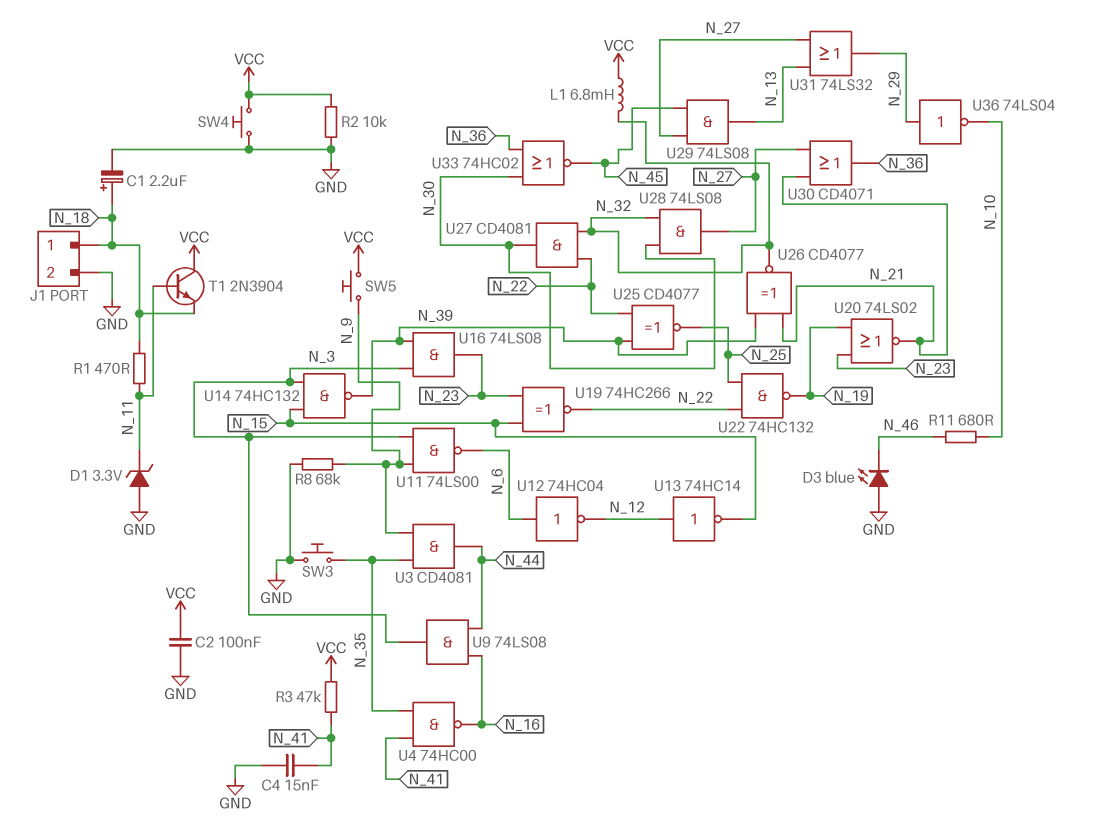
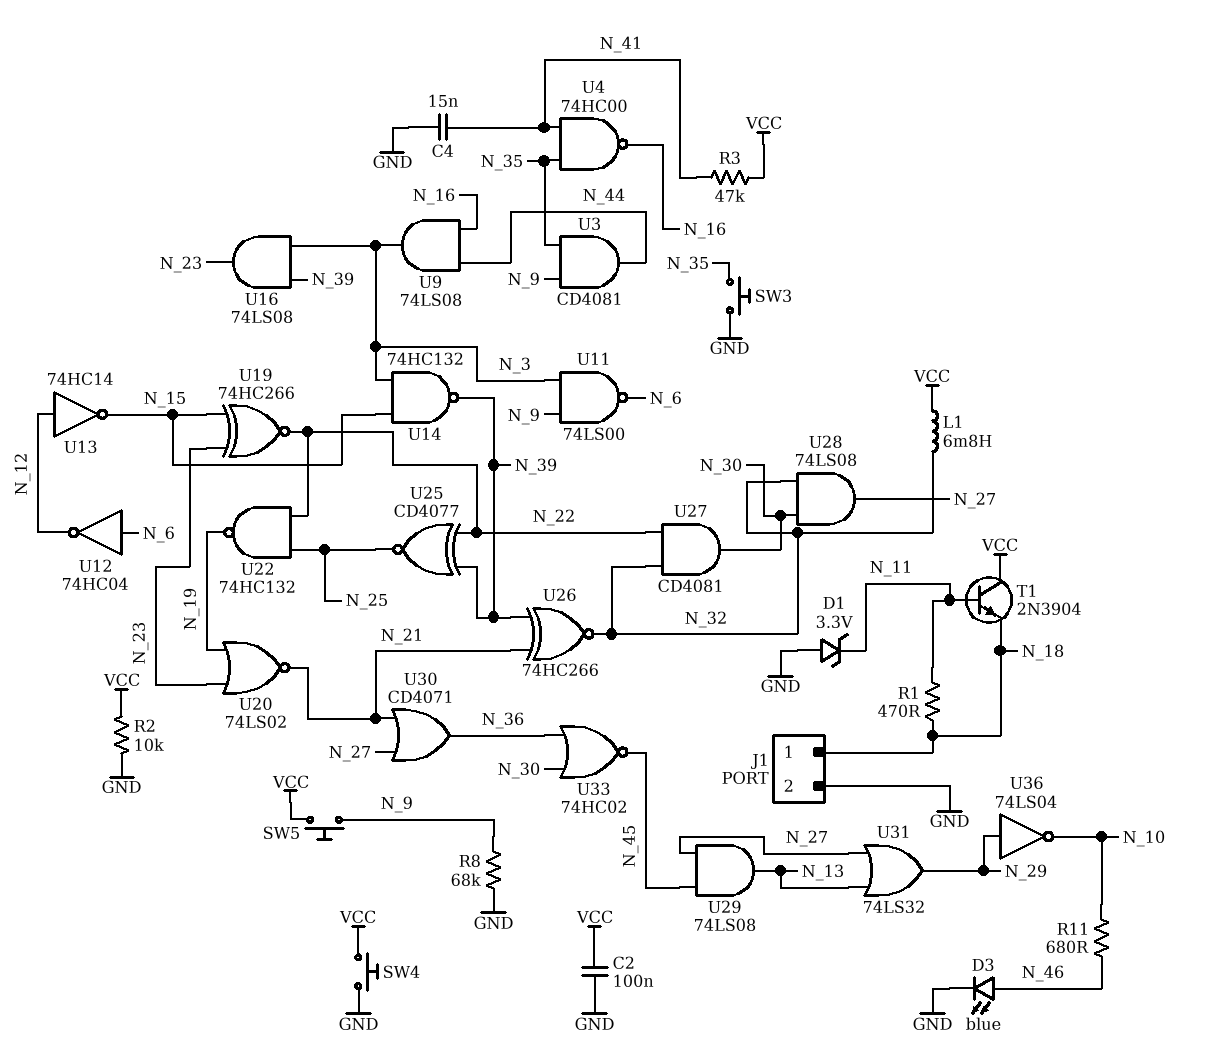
C1: 2.2uF (plus N_18, minus GND) -> none
D3: LED blue (A GND, K N_46) -> LED blue (A N_46, K GND)
U26: XNOR CD4077 (in N_21, in N_39, out N_32) -> XNOR 74HC266 (in N_21, in N_39, out N_32)

